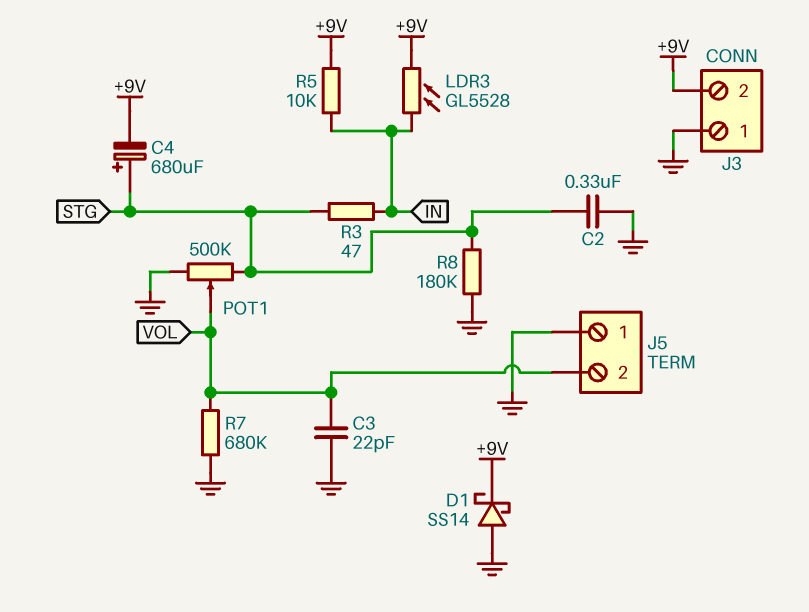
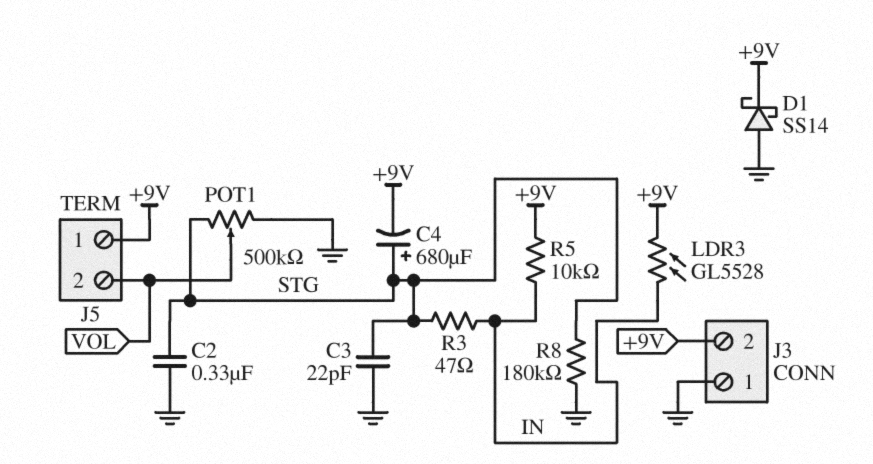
C3: 22pF (GND, VOL) -> 22pF (GND, STG)
J5 pin 1: GND -> +9V
R7: 680k (GND, VOL) -> none

